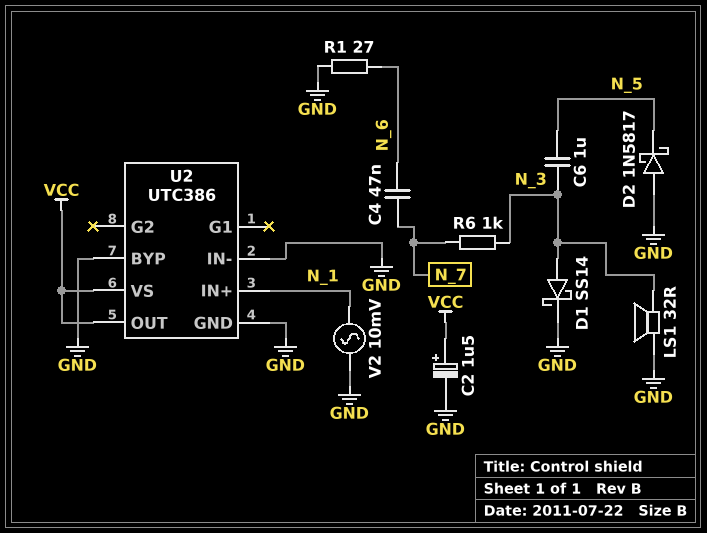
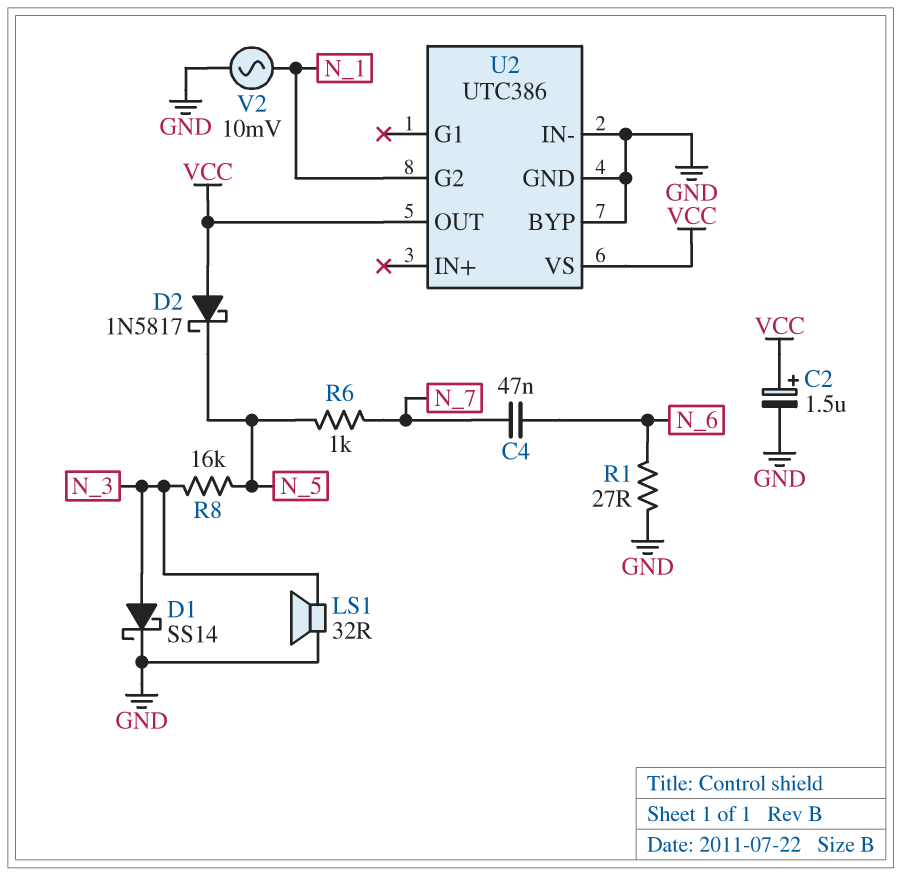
C6: 1uF (N_3, N_5) -> none
D2: schottky 1N5817 (A GND, K N_5) -> schottky 1N5817 (A VCC, K N_5)
R6: 1k (N_3, N_7) -> 1k (N_5, N_7)
R8: none -> 16k (N_3, N_5)
U2 pin G2: none -> N_1
U2 pin IN+: N_1 -> none

